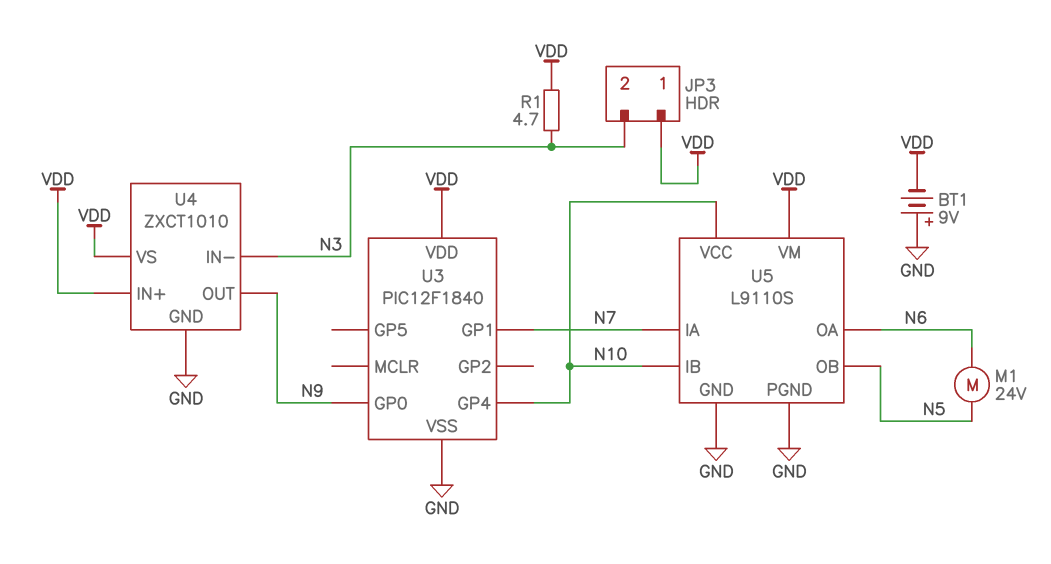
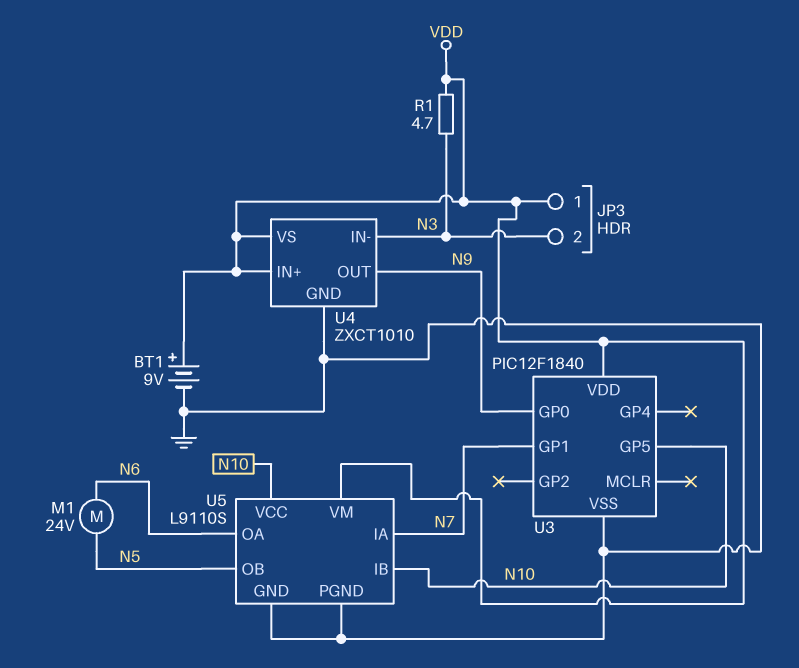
BT1: 9V (plus GND, minus VDD) -> 9V (plus VDD, minus GND)
U3 pin GP4: N10 -> none
U3 pin GP5: none -> N10

